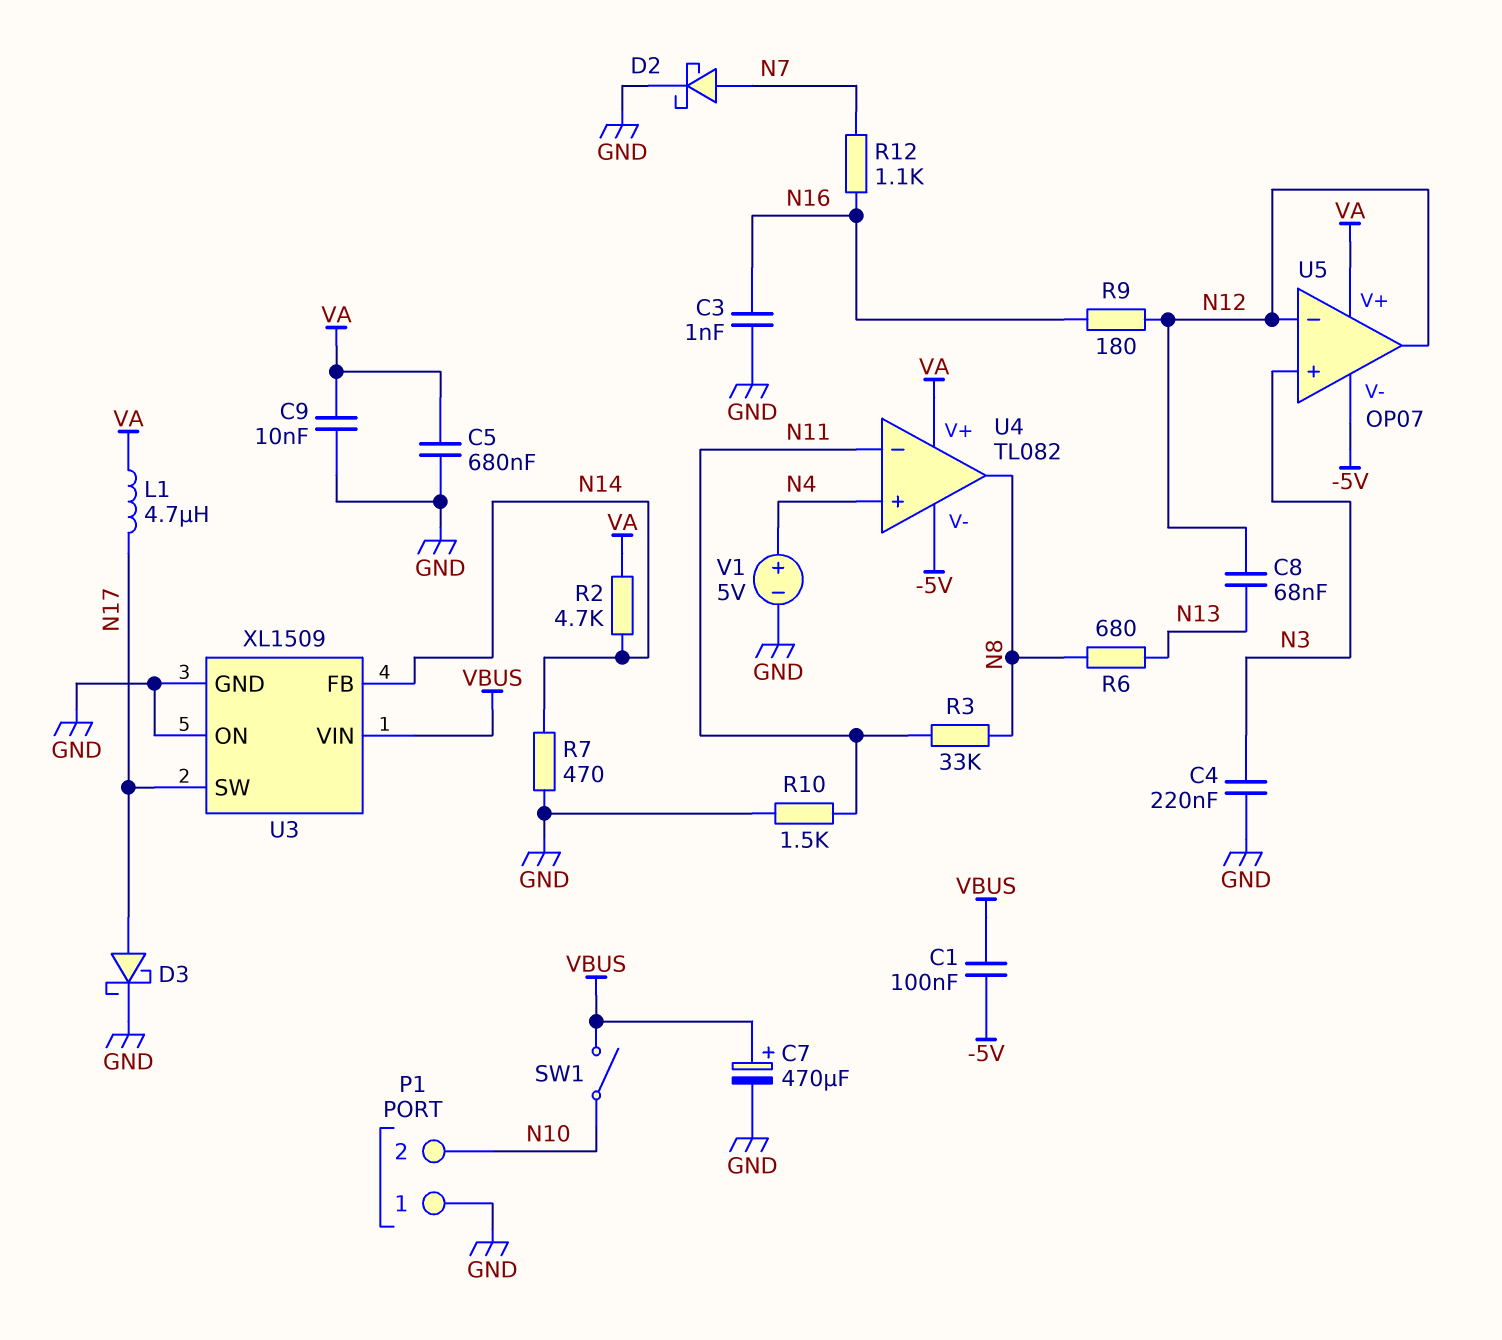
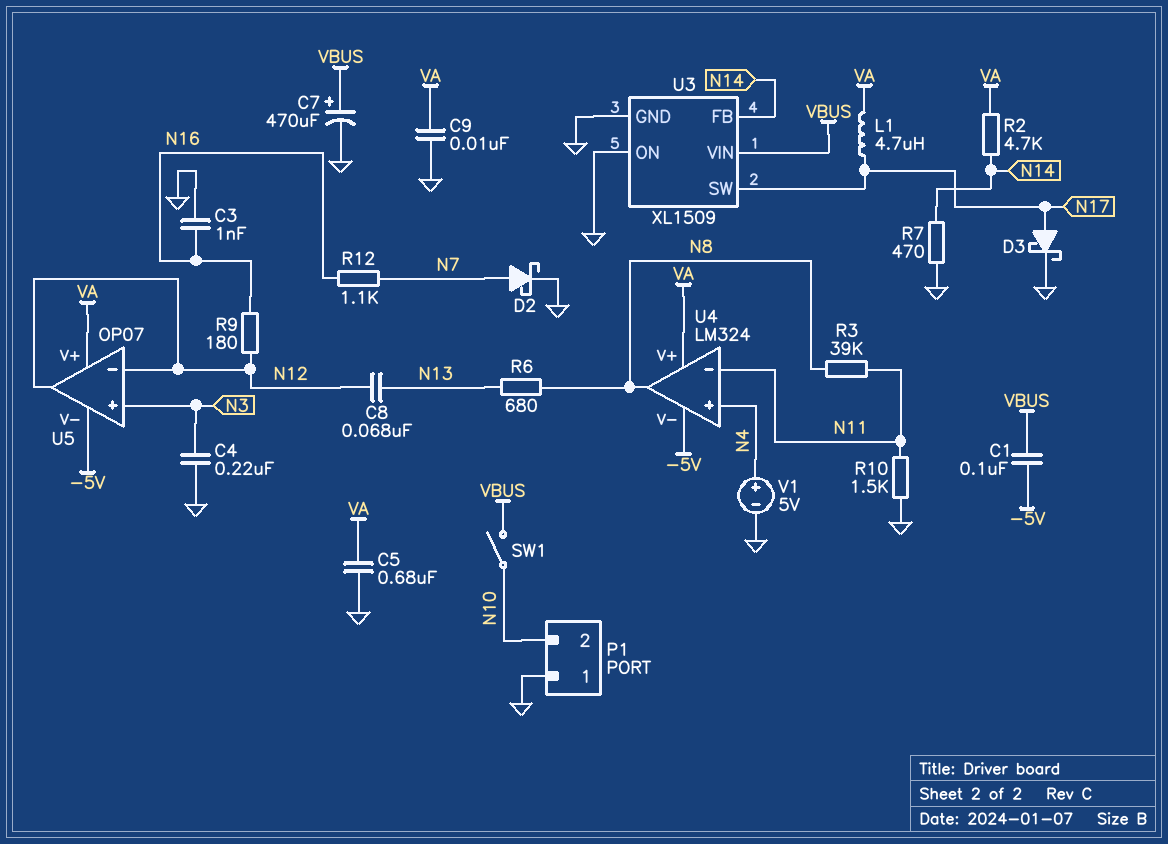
R3: 33k (N8, N11) -> 39k (N8, N11)
U4: TL082 -> LM324

